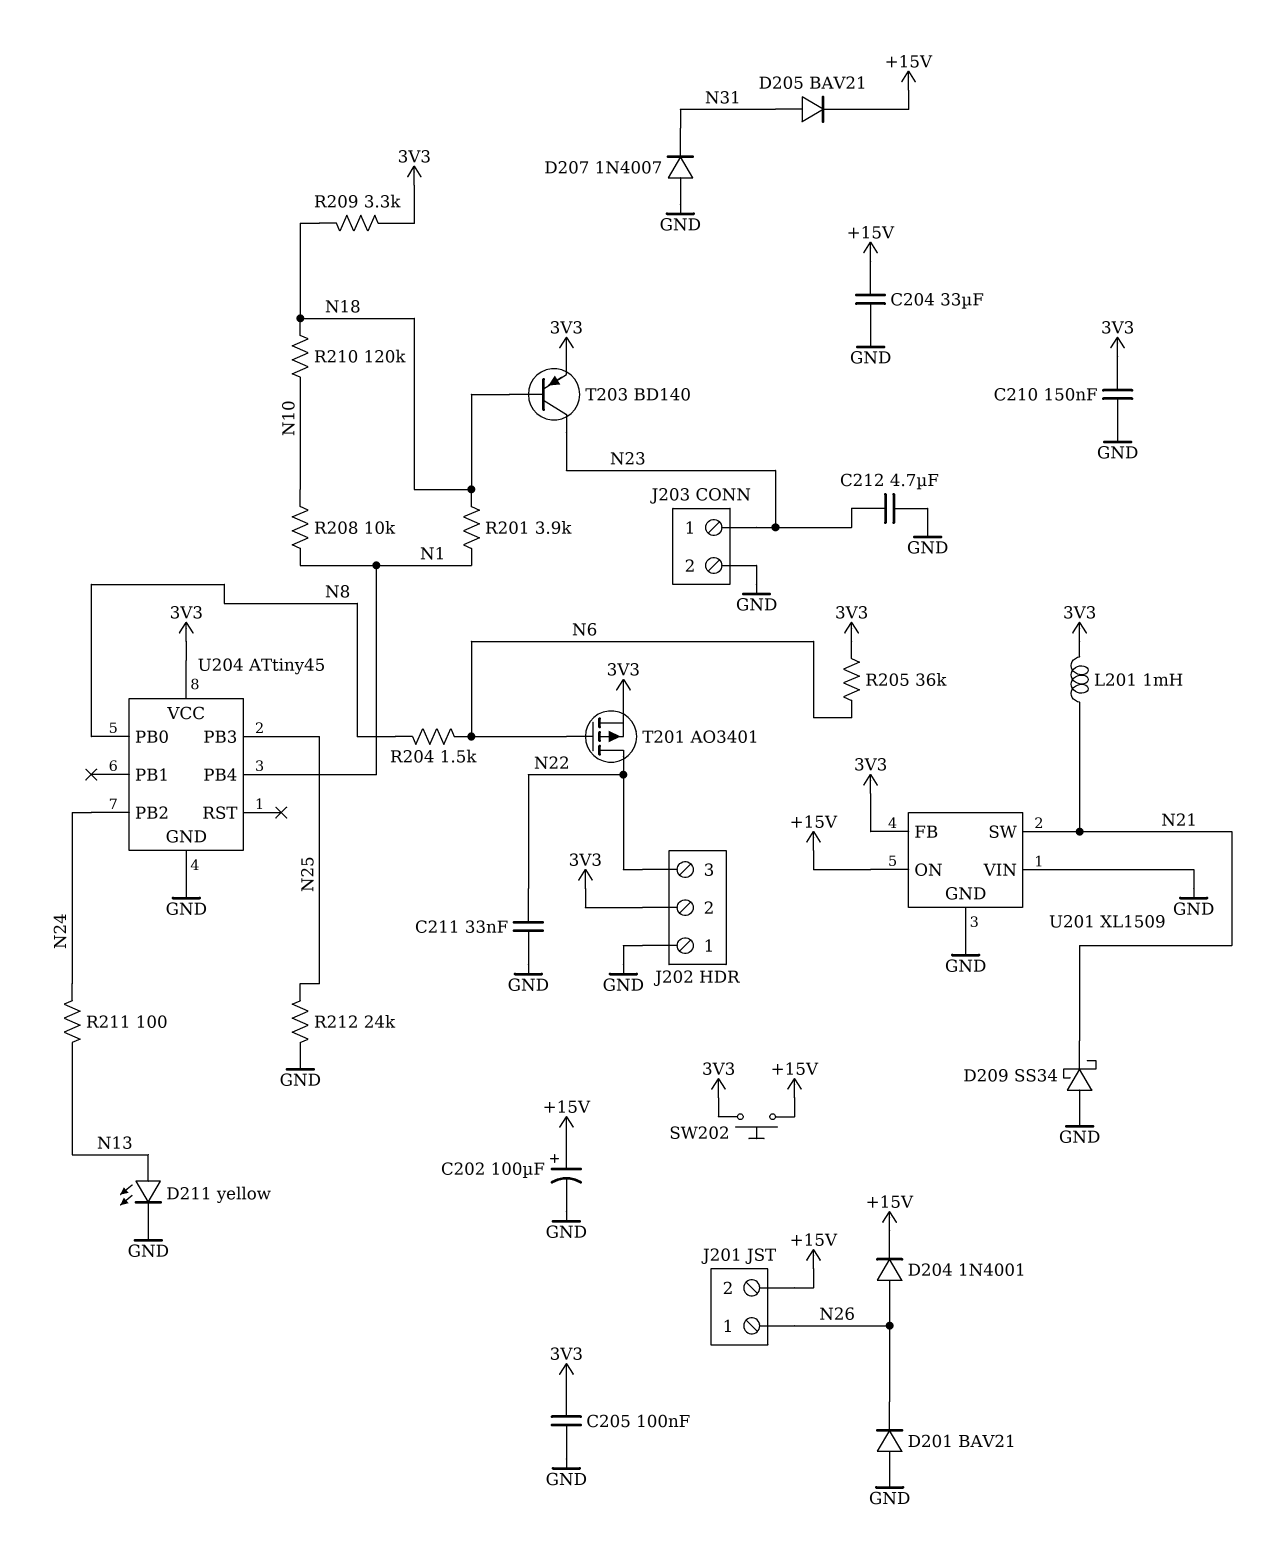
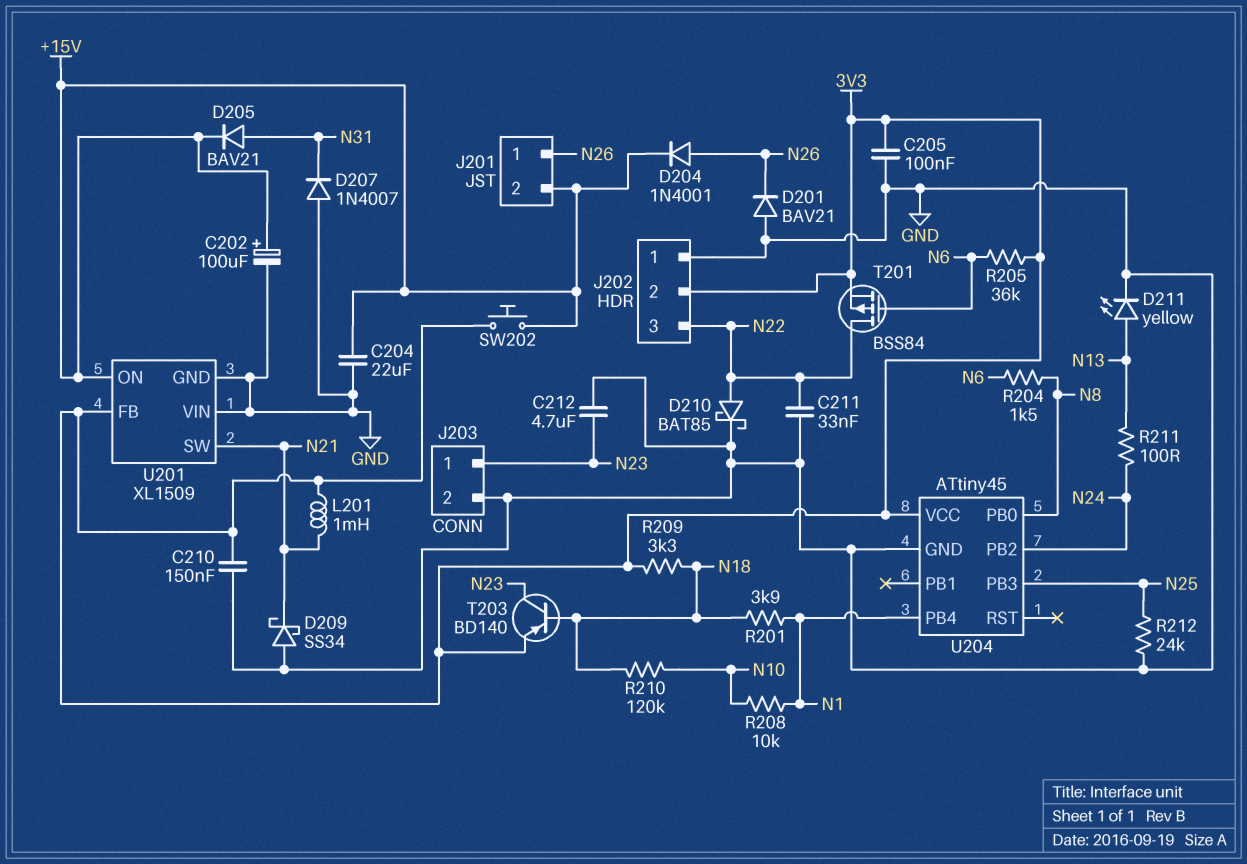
C204: 33uF (+15V, GND) -> 22uF (+15V, GND)
D210: none -> schottky BAT85 (A N22, K GND)
T201: PMOS AO3401 (G N6, D N22, S 3V3) -> PMOS BSS84 (G N6, D N22, S 3V3)

